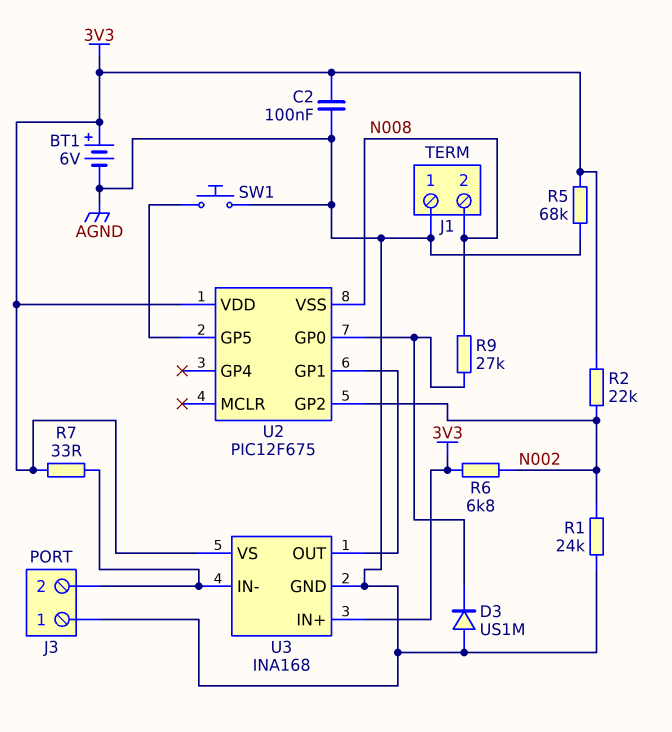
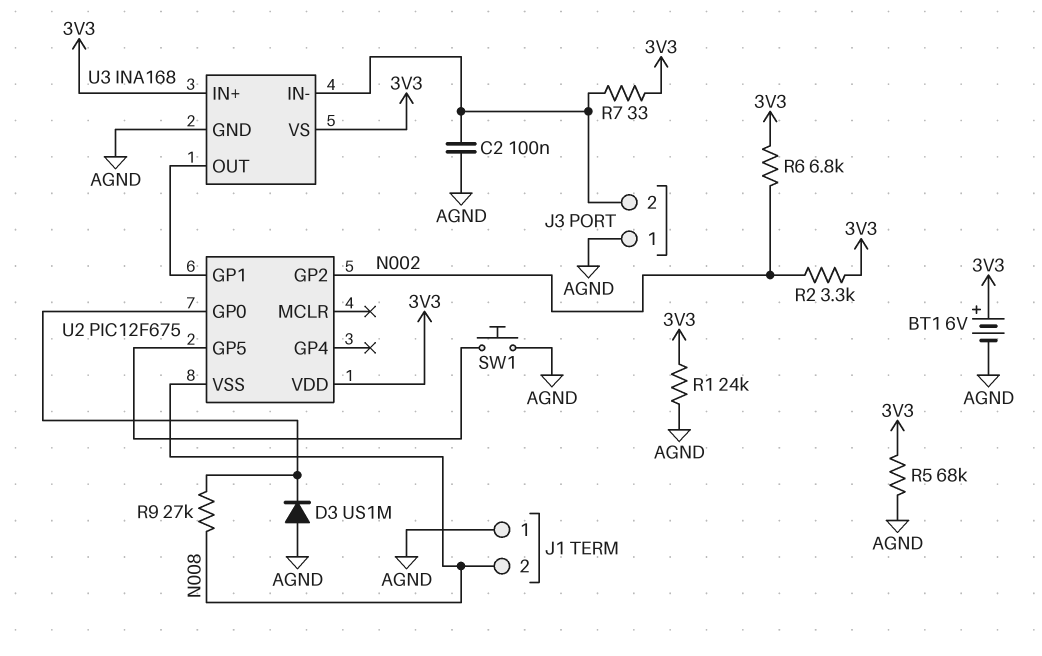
C2: 100nF (3V3, AGND) -> 100nF (AGND, J3/2)
R1: 24k (AGND, N002) -> 24k (3V3, AGND)
R2: 22k (3V3, N002) -> 3.3k (3V3, N002)

